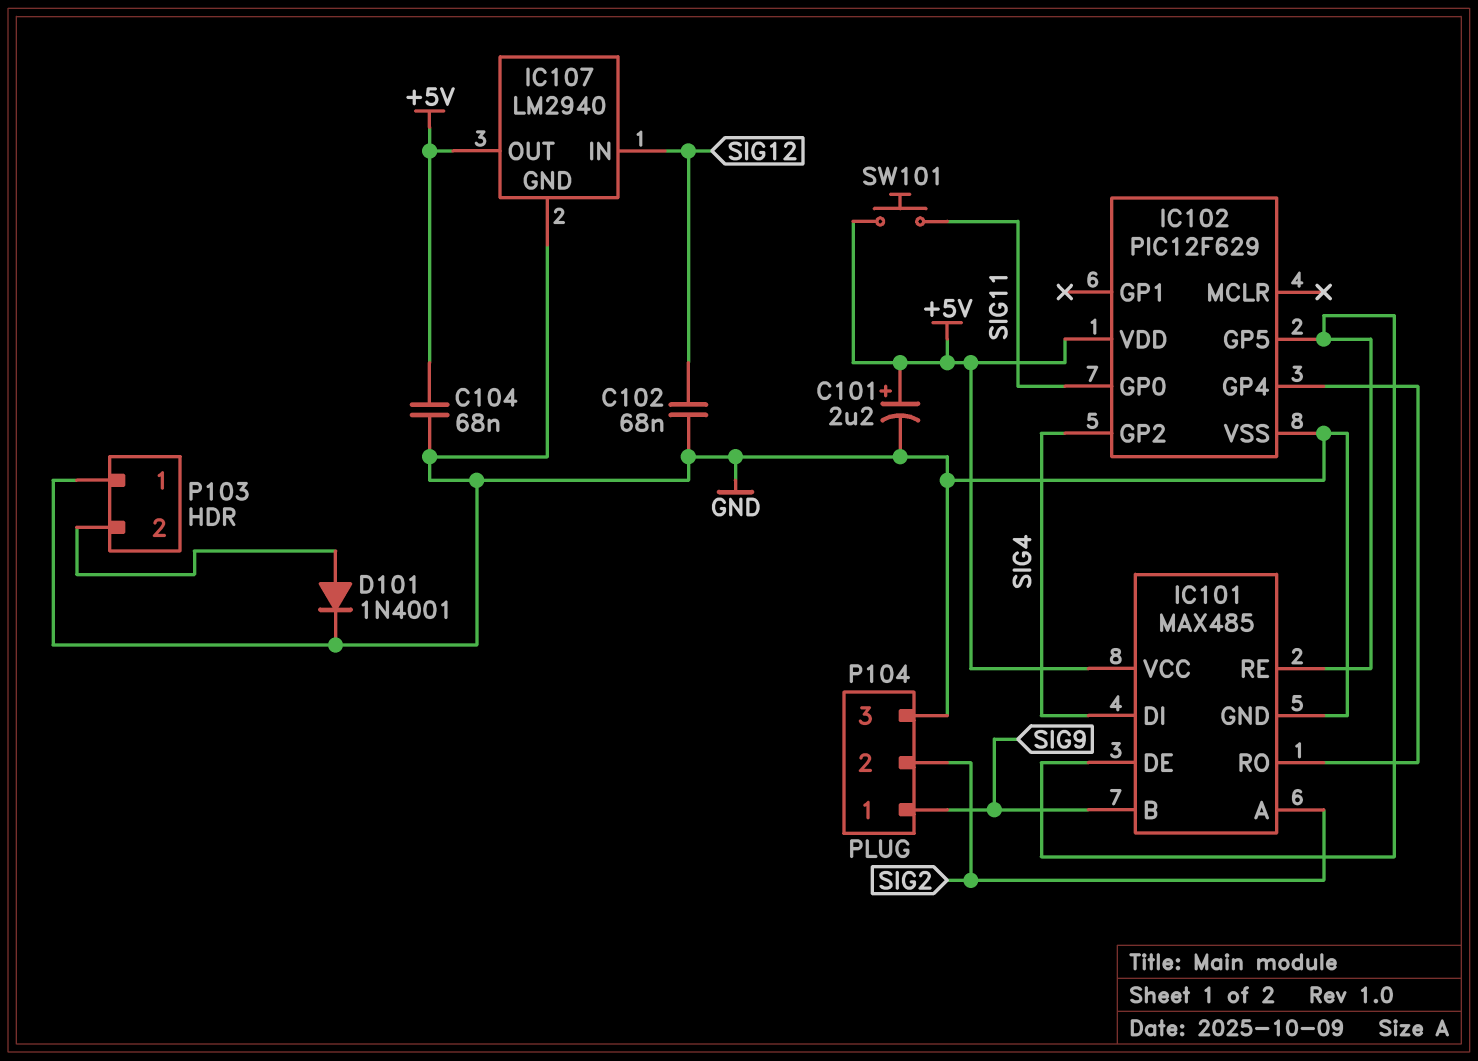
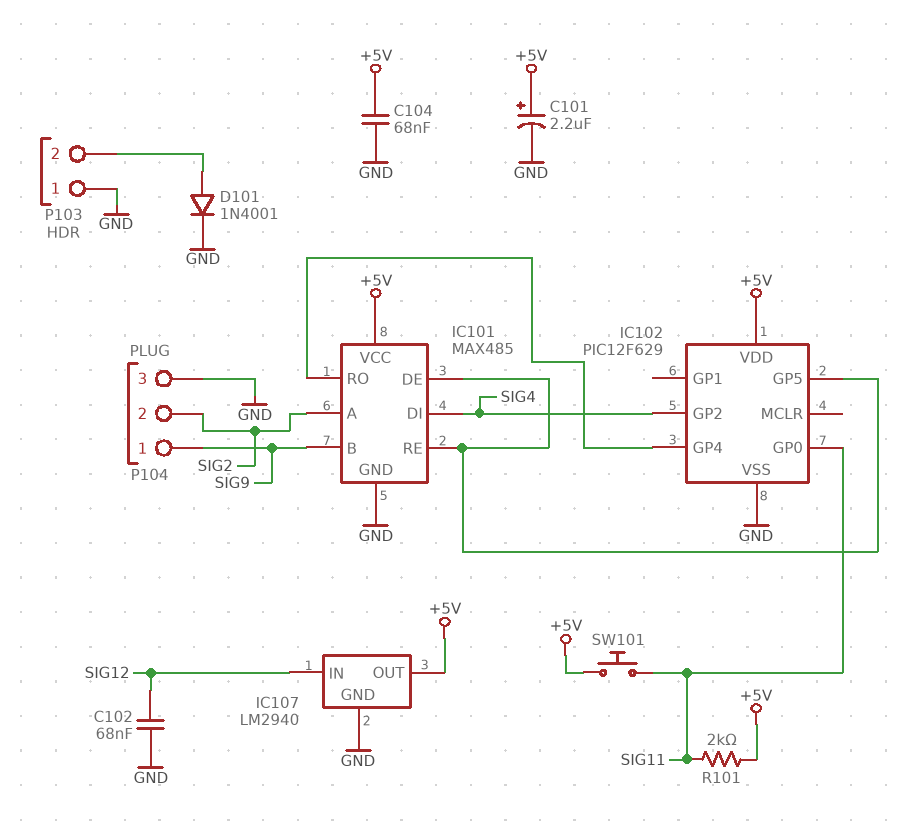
R101: none -> 2k (+5V, SIG11)

